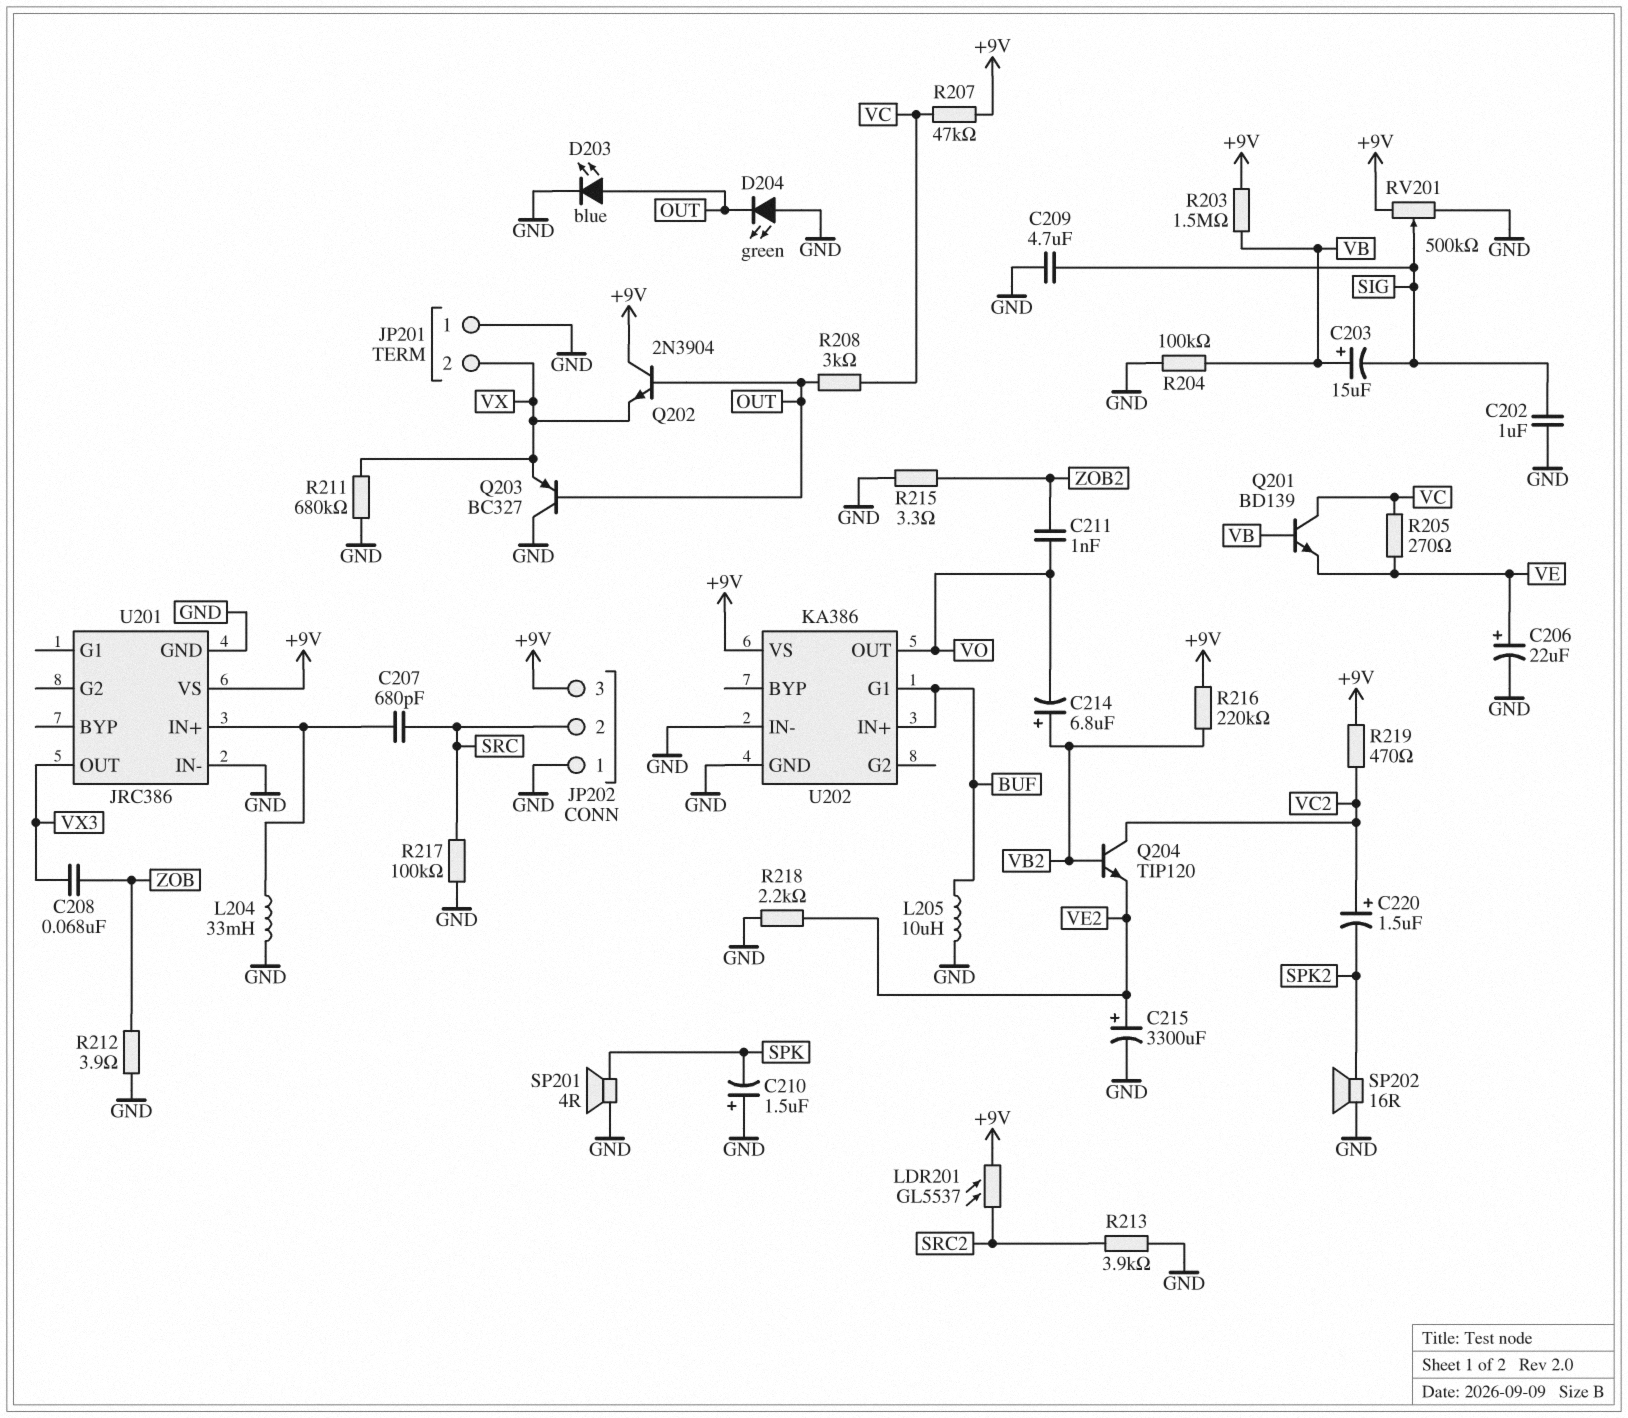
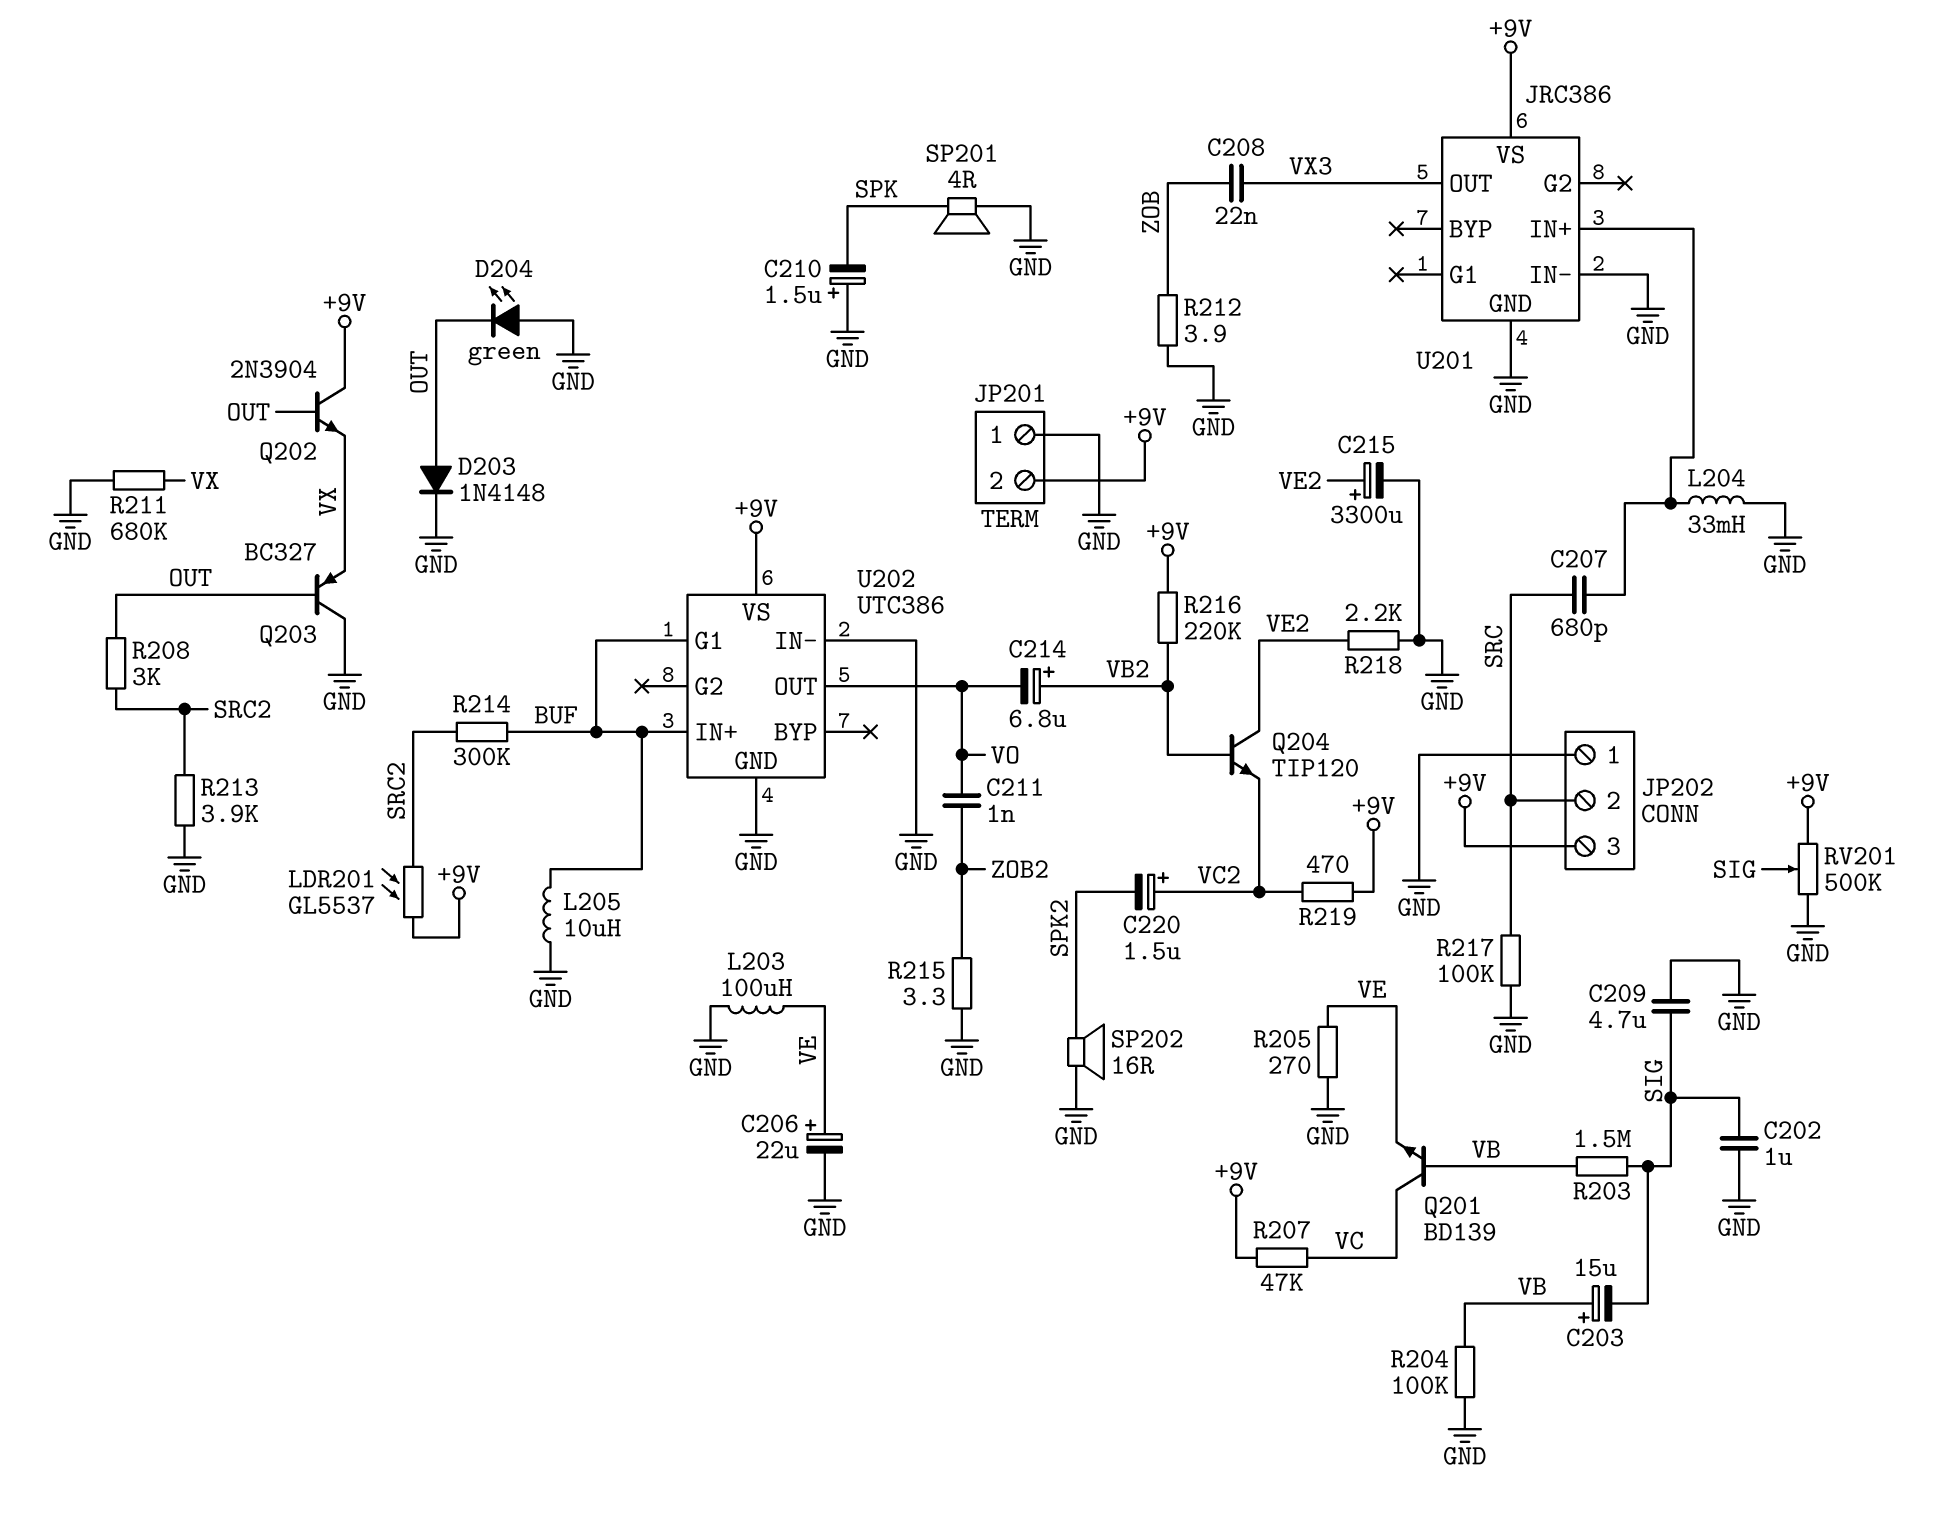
C208: 68nF (VX3, ZOB) -> 22nF (VX3, ZOB)
D203: LED blue (A OUT, K GND) -> diode 1N4148 (A OUT, K GND)
JP201 pin 2: VX -> +9V
L203: none -> 100uH (GND, VE)
Q204: NPN TIP120 (B VB2, C VC2, E VE2) -> NPN TIP120 (B VB2, C VE2, E VC2)
R203: 1.5M (+9V, VB) -> 1.5M (SIG, VB)
R205: 270 (VC, VE) -> 270 (GND, VE)
R208: 3k (OUT, VC) -> 3k (OUT, SRC2)
R214: none -> 300k (BUF, SRC2)
U202: KA386 -> UTC386

